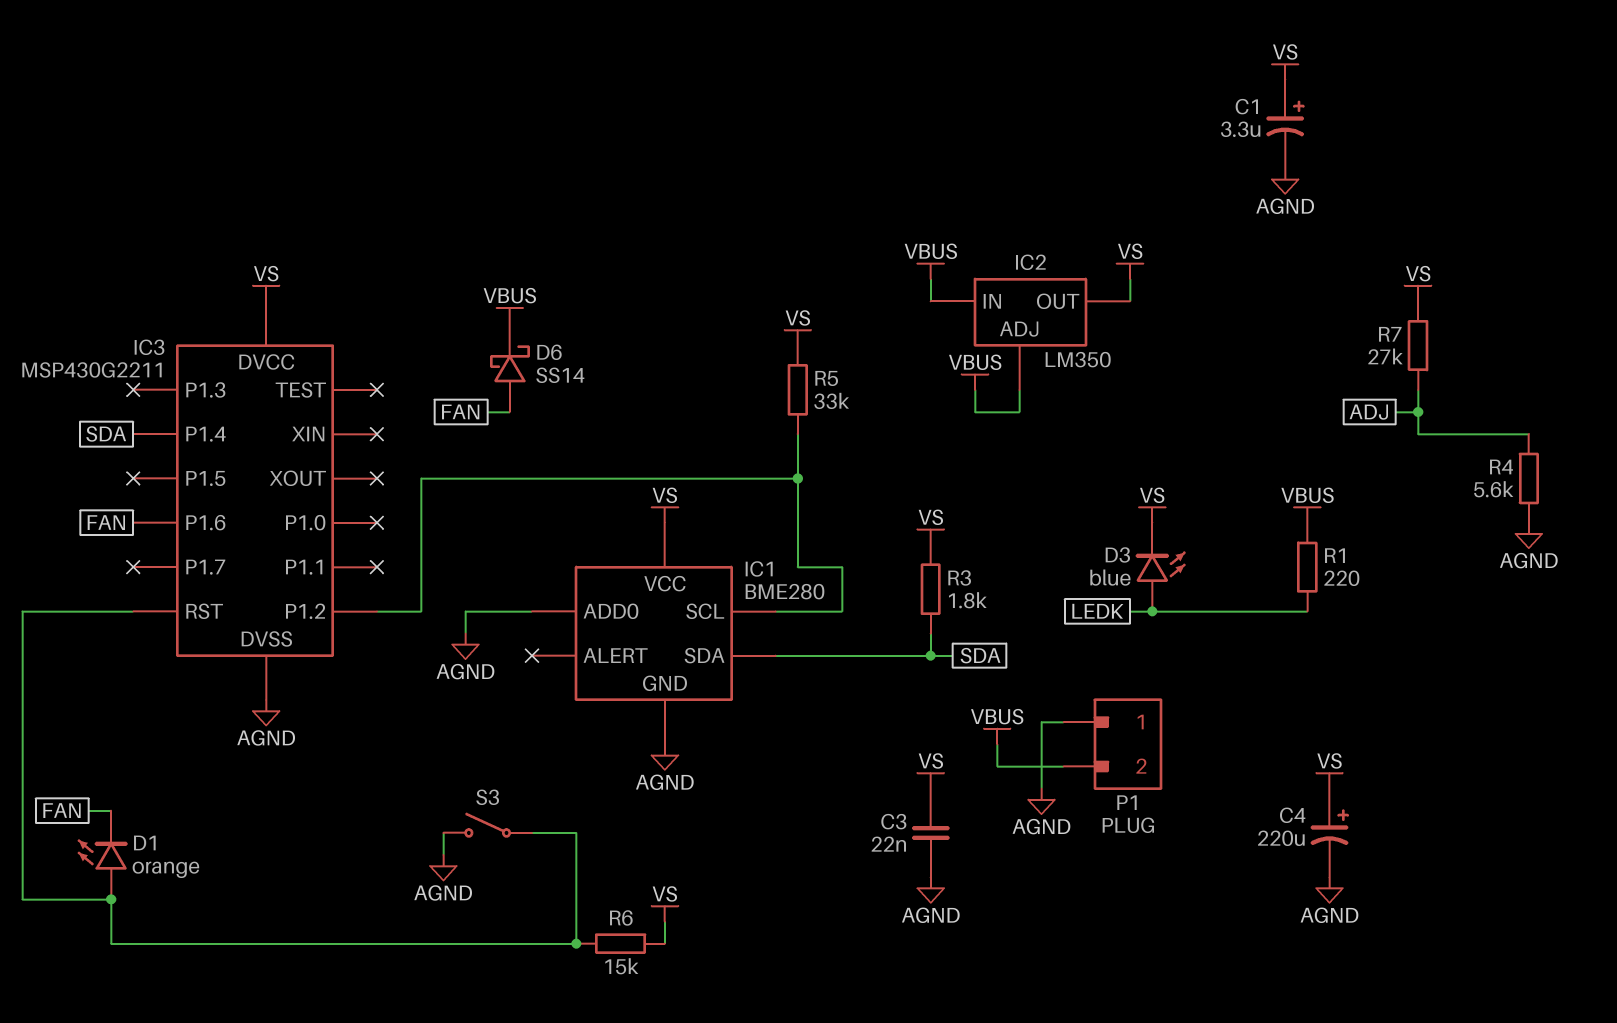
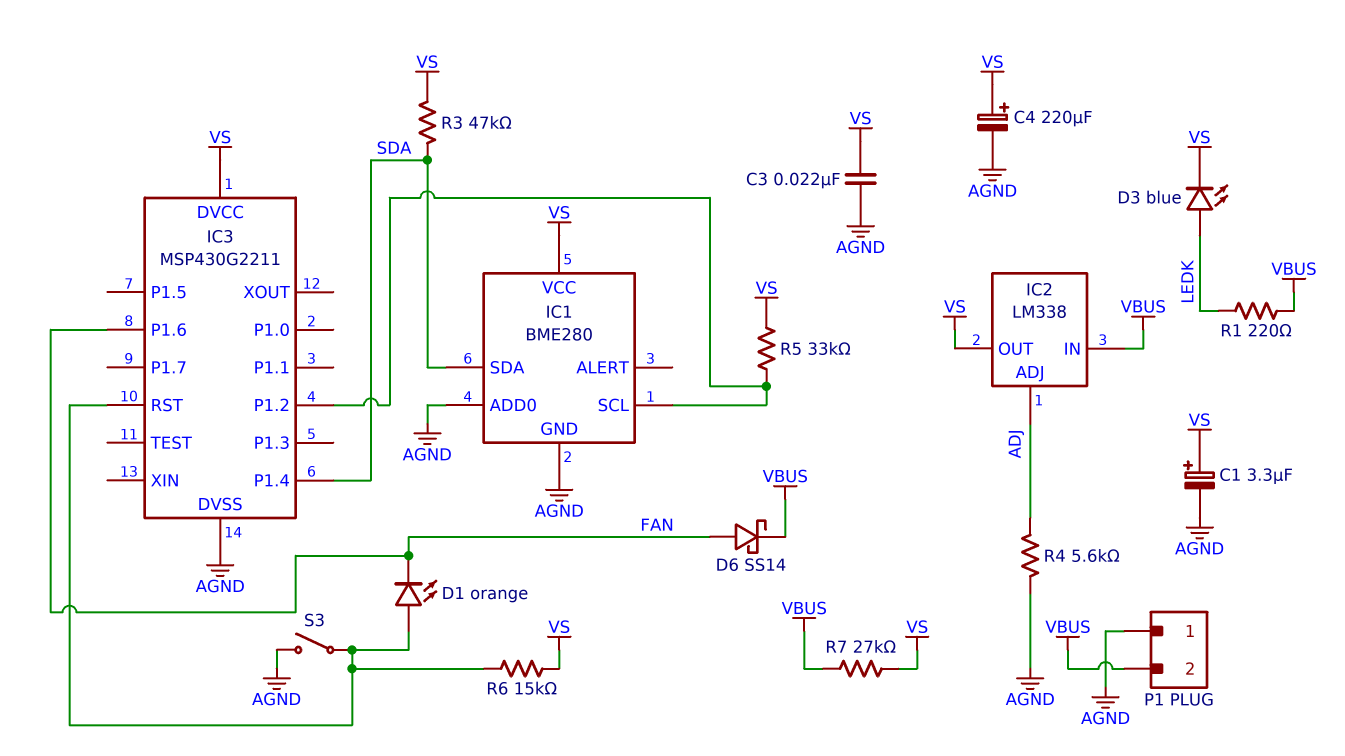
IC2: LM350 -> LM338
IC2 pin ADJ: VBUS -> ADJ
R3: 1.8k (SDA, VS) -> 47k (SDA, VS)
R7: 27k (ADJ, VS) -> 27k (VBUS, VS)

